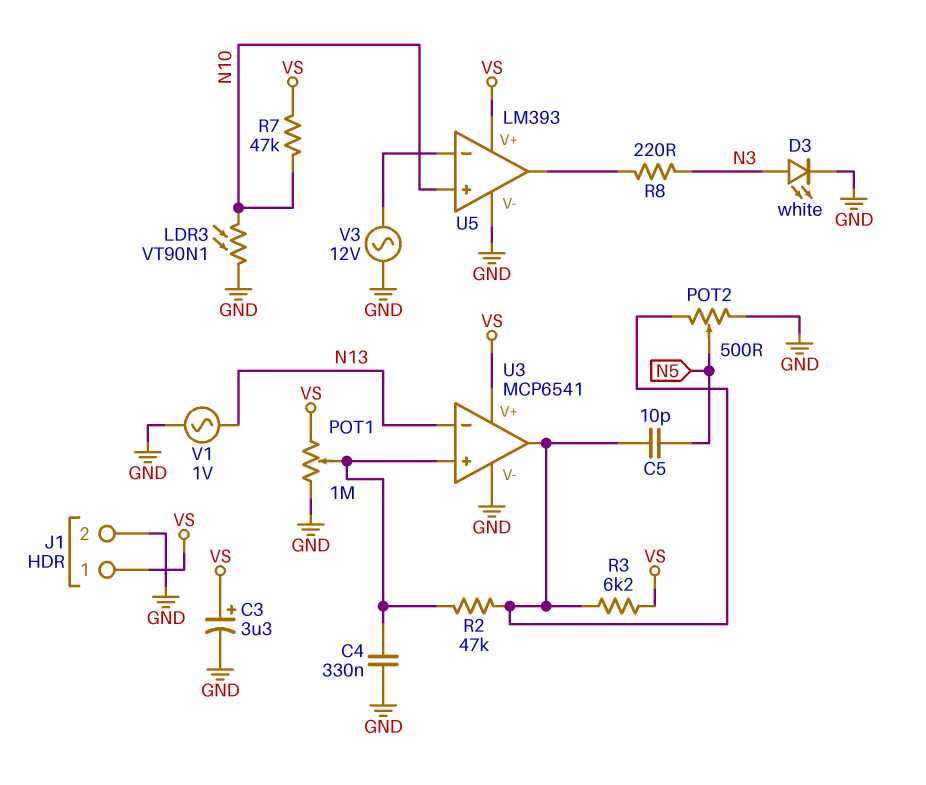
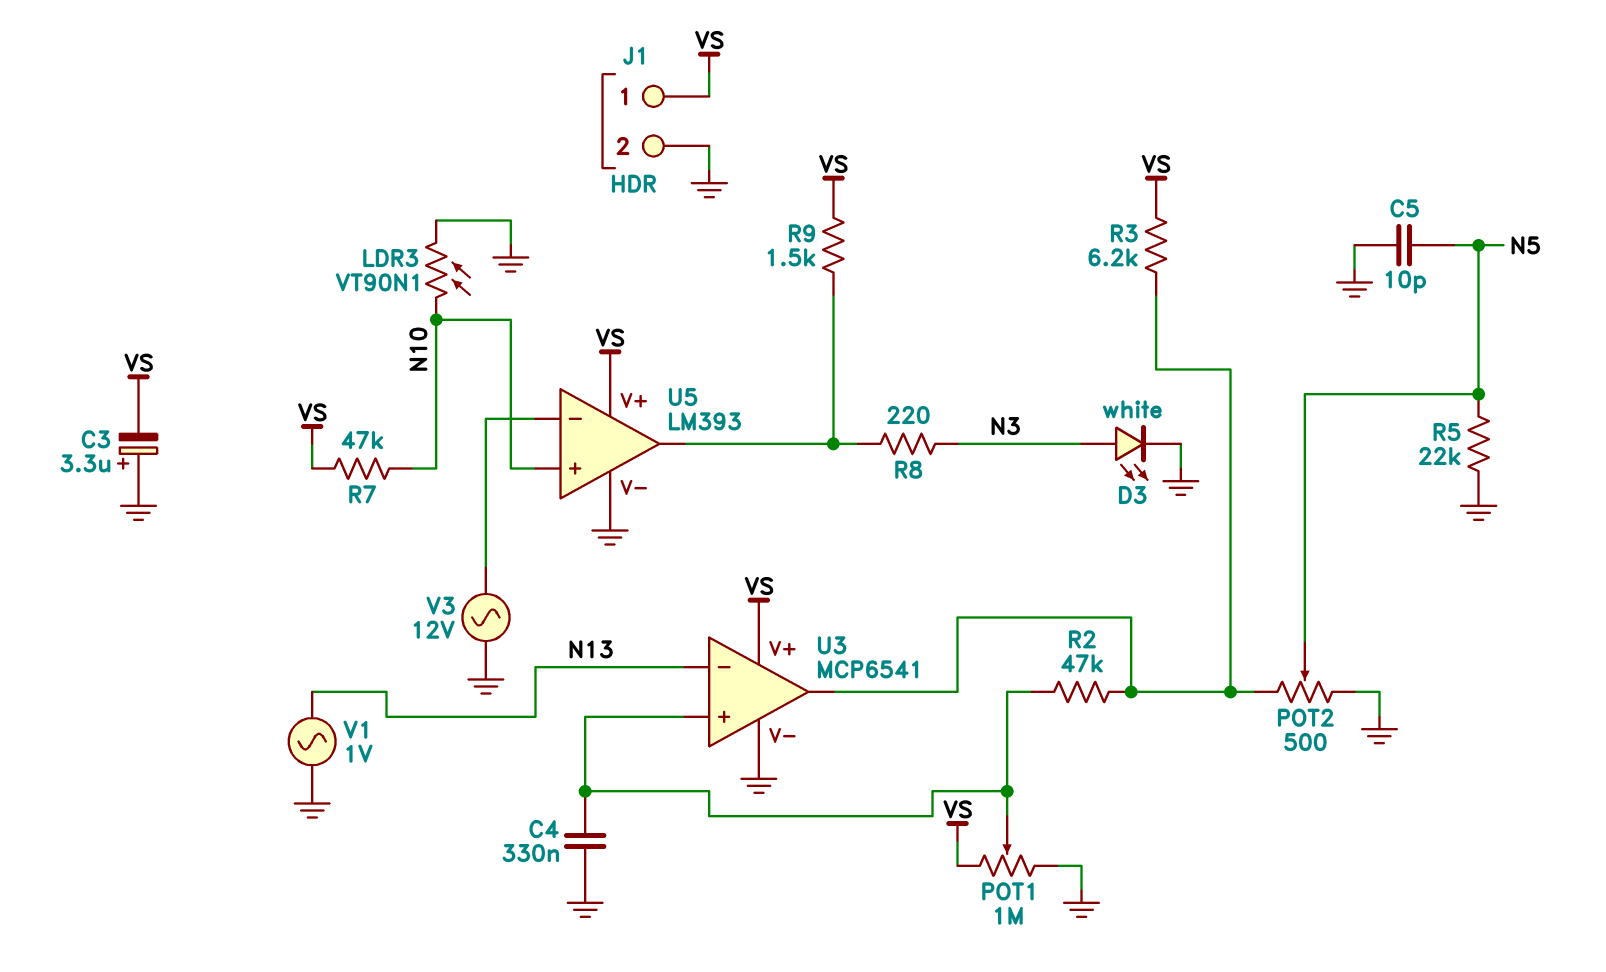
C3: 3.3uF (plus VS, minus GND) -> 3.3uF (plus GND, minus VS)
C5: 10pF (N5, U3/out) -> 10pF (GND, N5)
R5: none -> 22k (GND, N5)
R9: none -> 1.5k (U5/out, VS)

